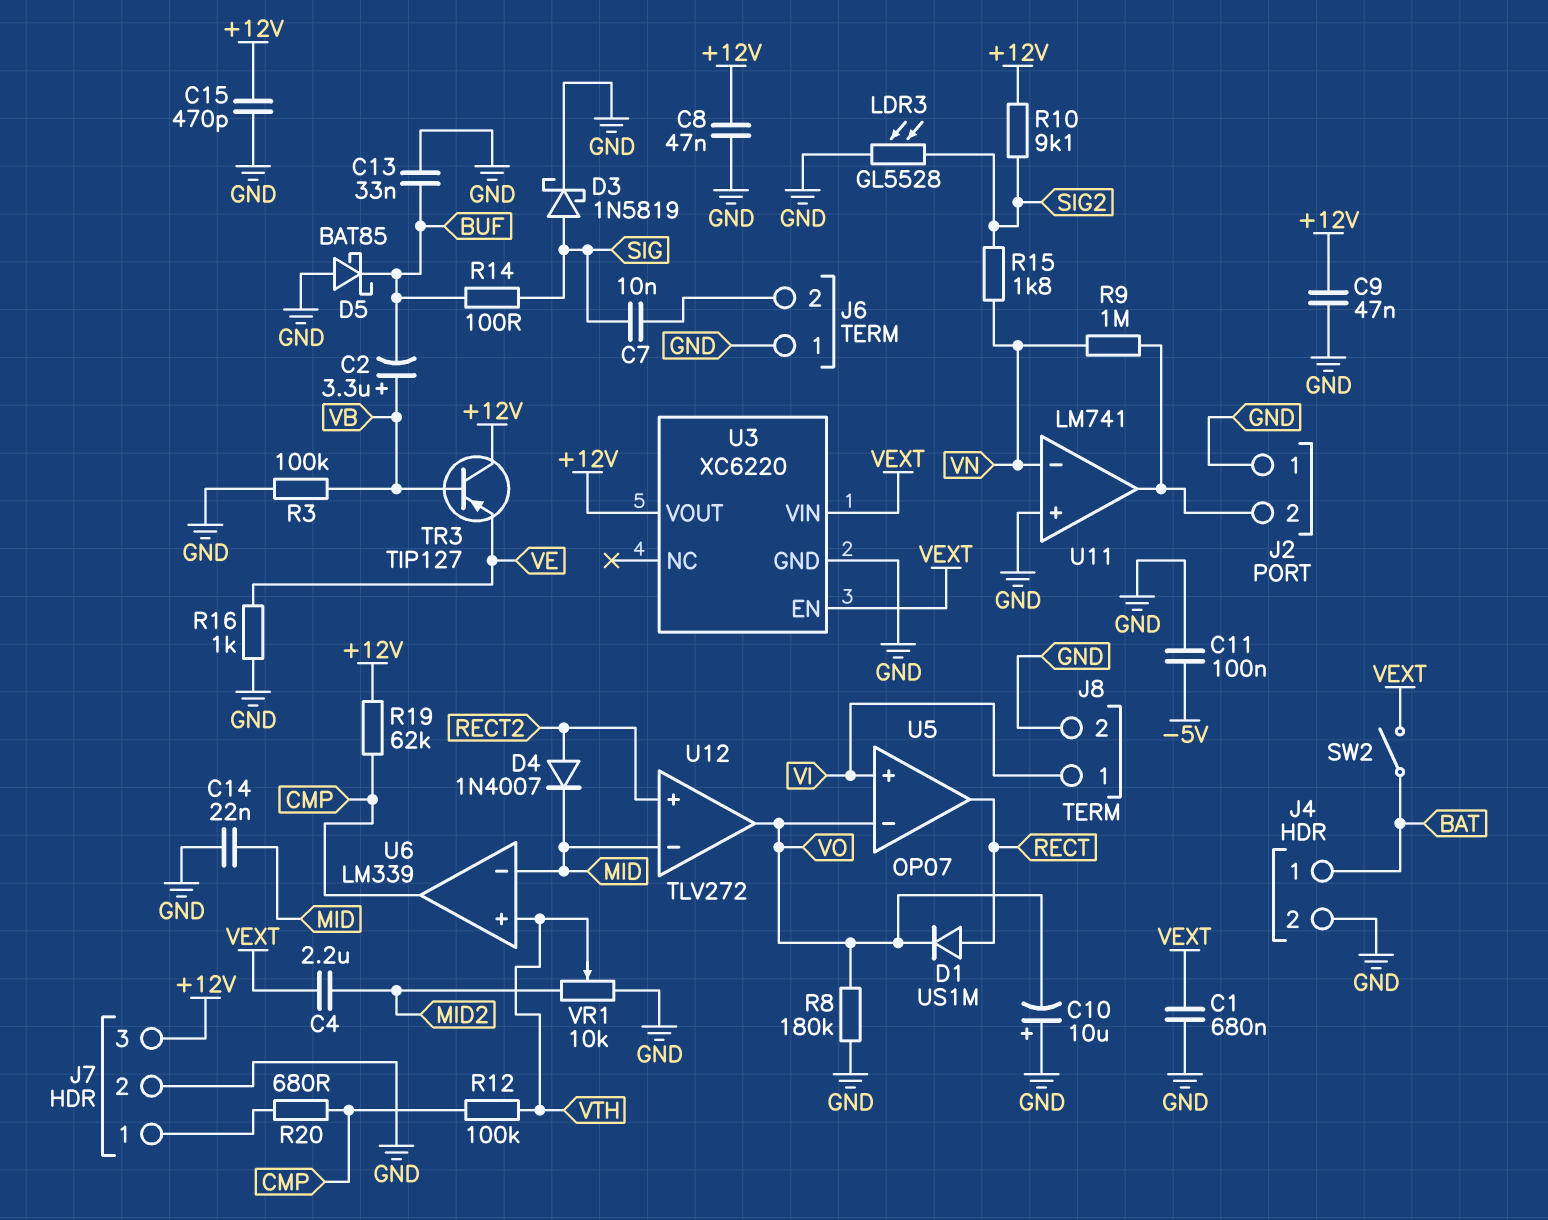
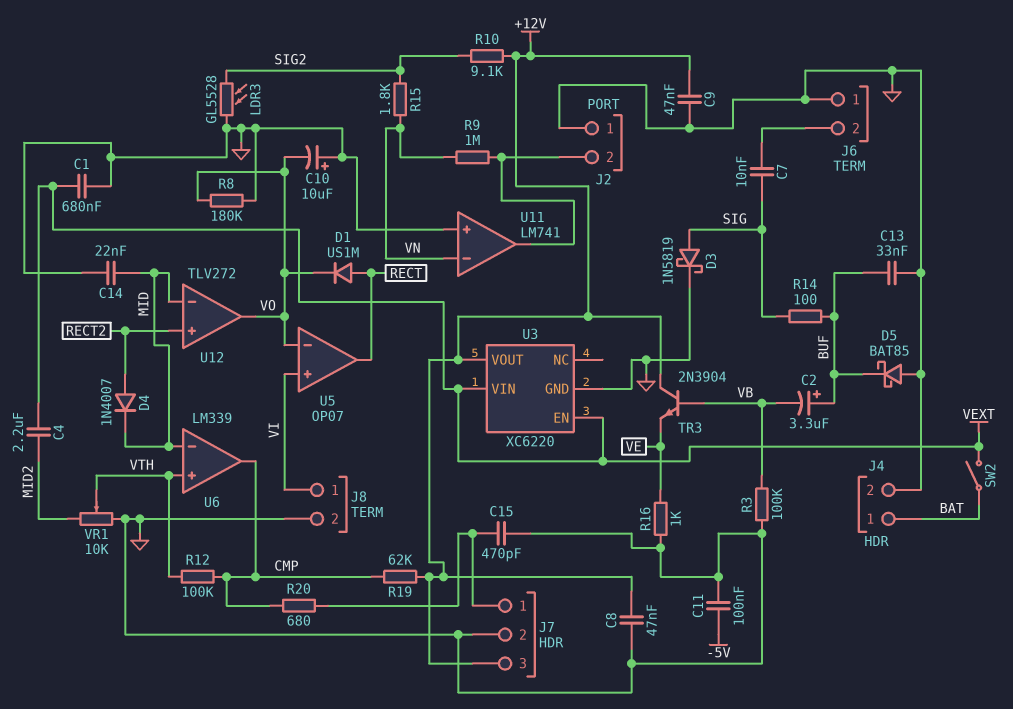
C2: 3.3uF (plus VB, minus BUF) -> 3.3uF (plus BUF, minus VB)
C15: 470pF (+12V, GND) -> 470pF (GND, J7/1)
TR3: PNP TIP127 (B VB, C +12V, E VE) -> NPN 2N3904 (B VB, C +12V, E VE)

